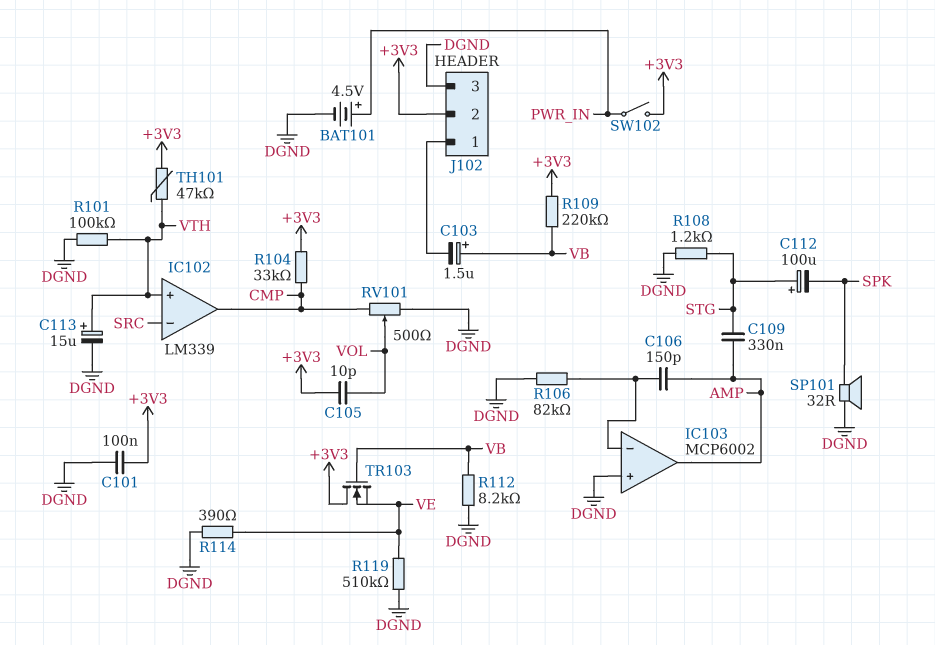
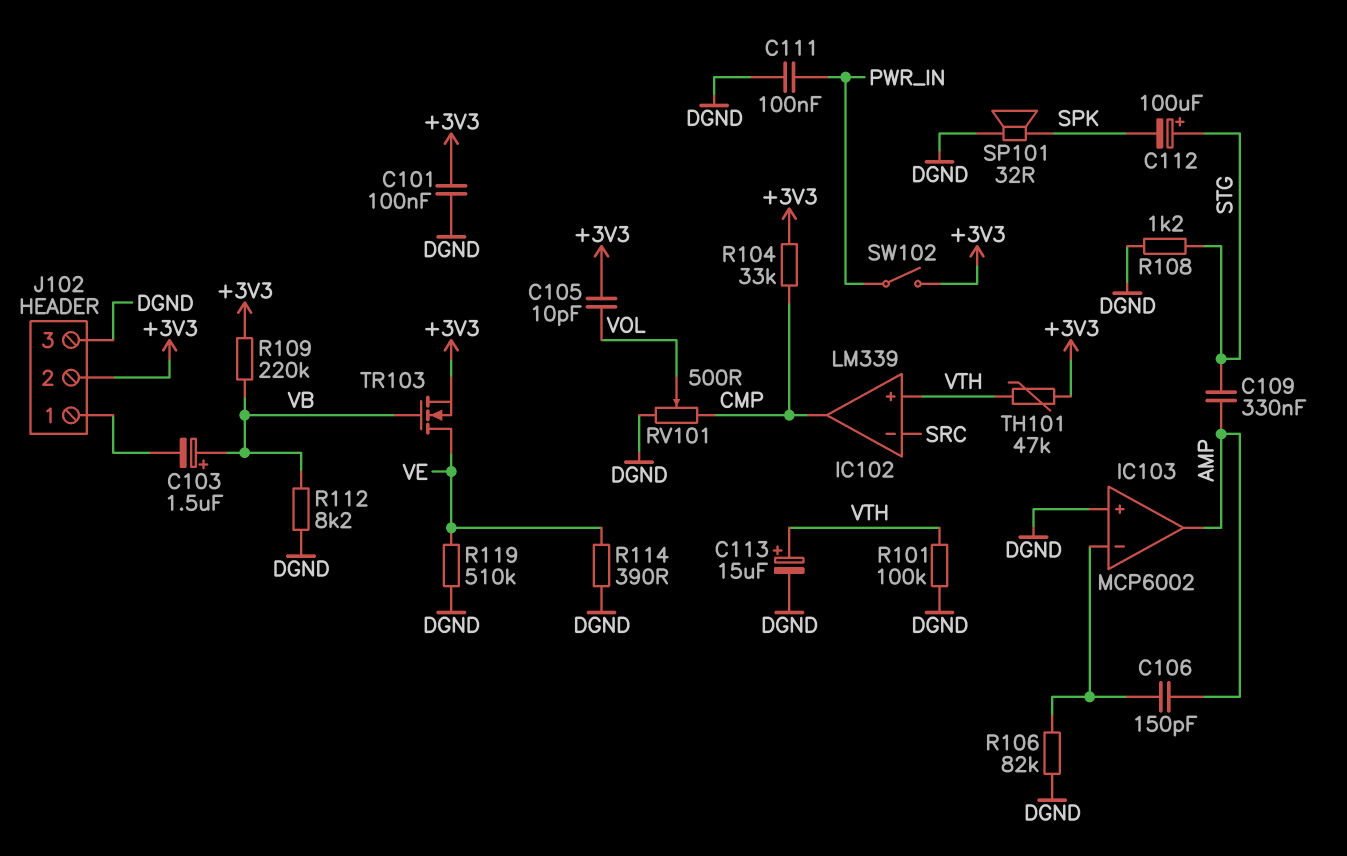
BAT101: 4.5V (plus PWR_IN, minus DGND) -> none
C111: none -> 100nF (DGND, PWR_IN)
TR103: NMOS (G VB, D +3V3, S VE) -> NMOS (G VB, D VE, S +3V3)

